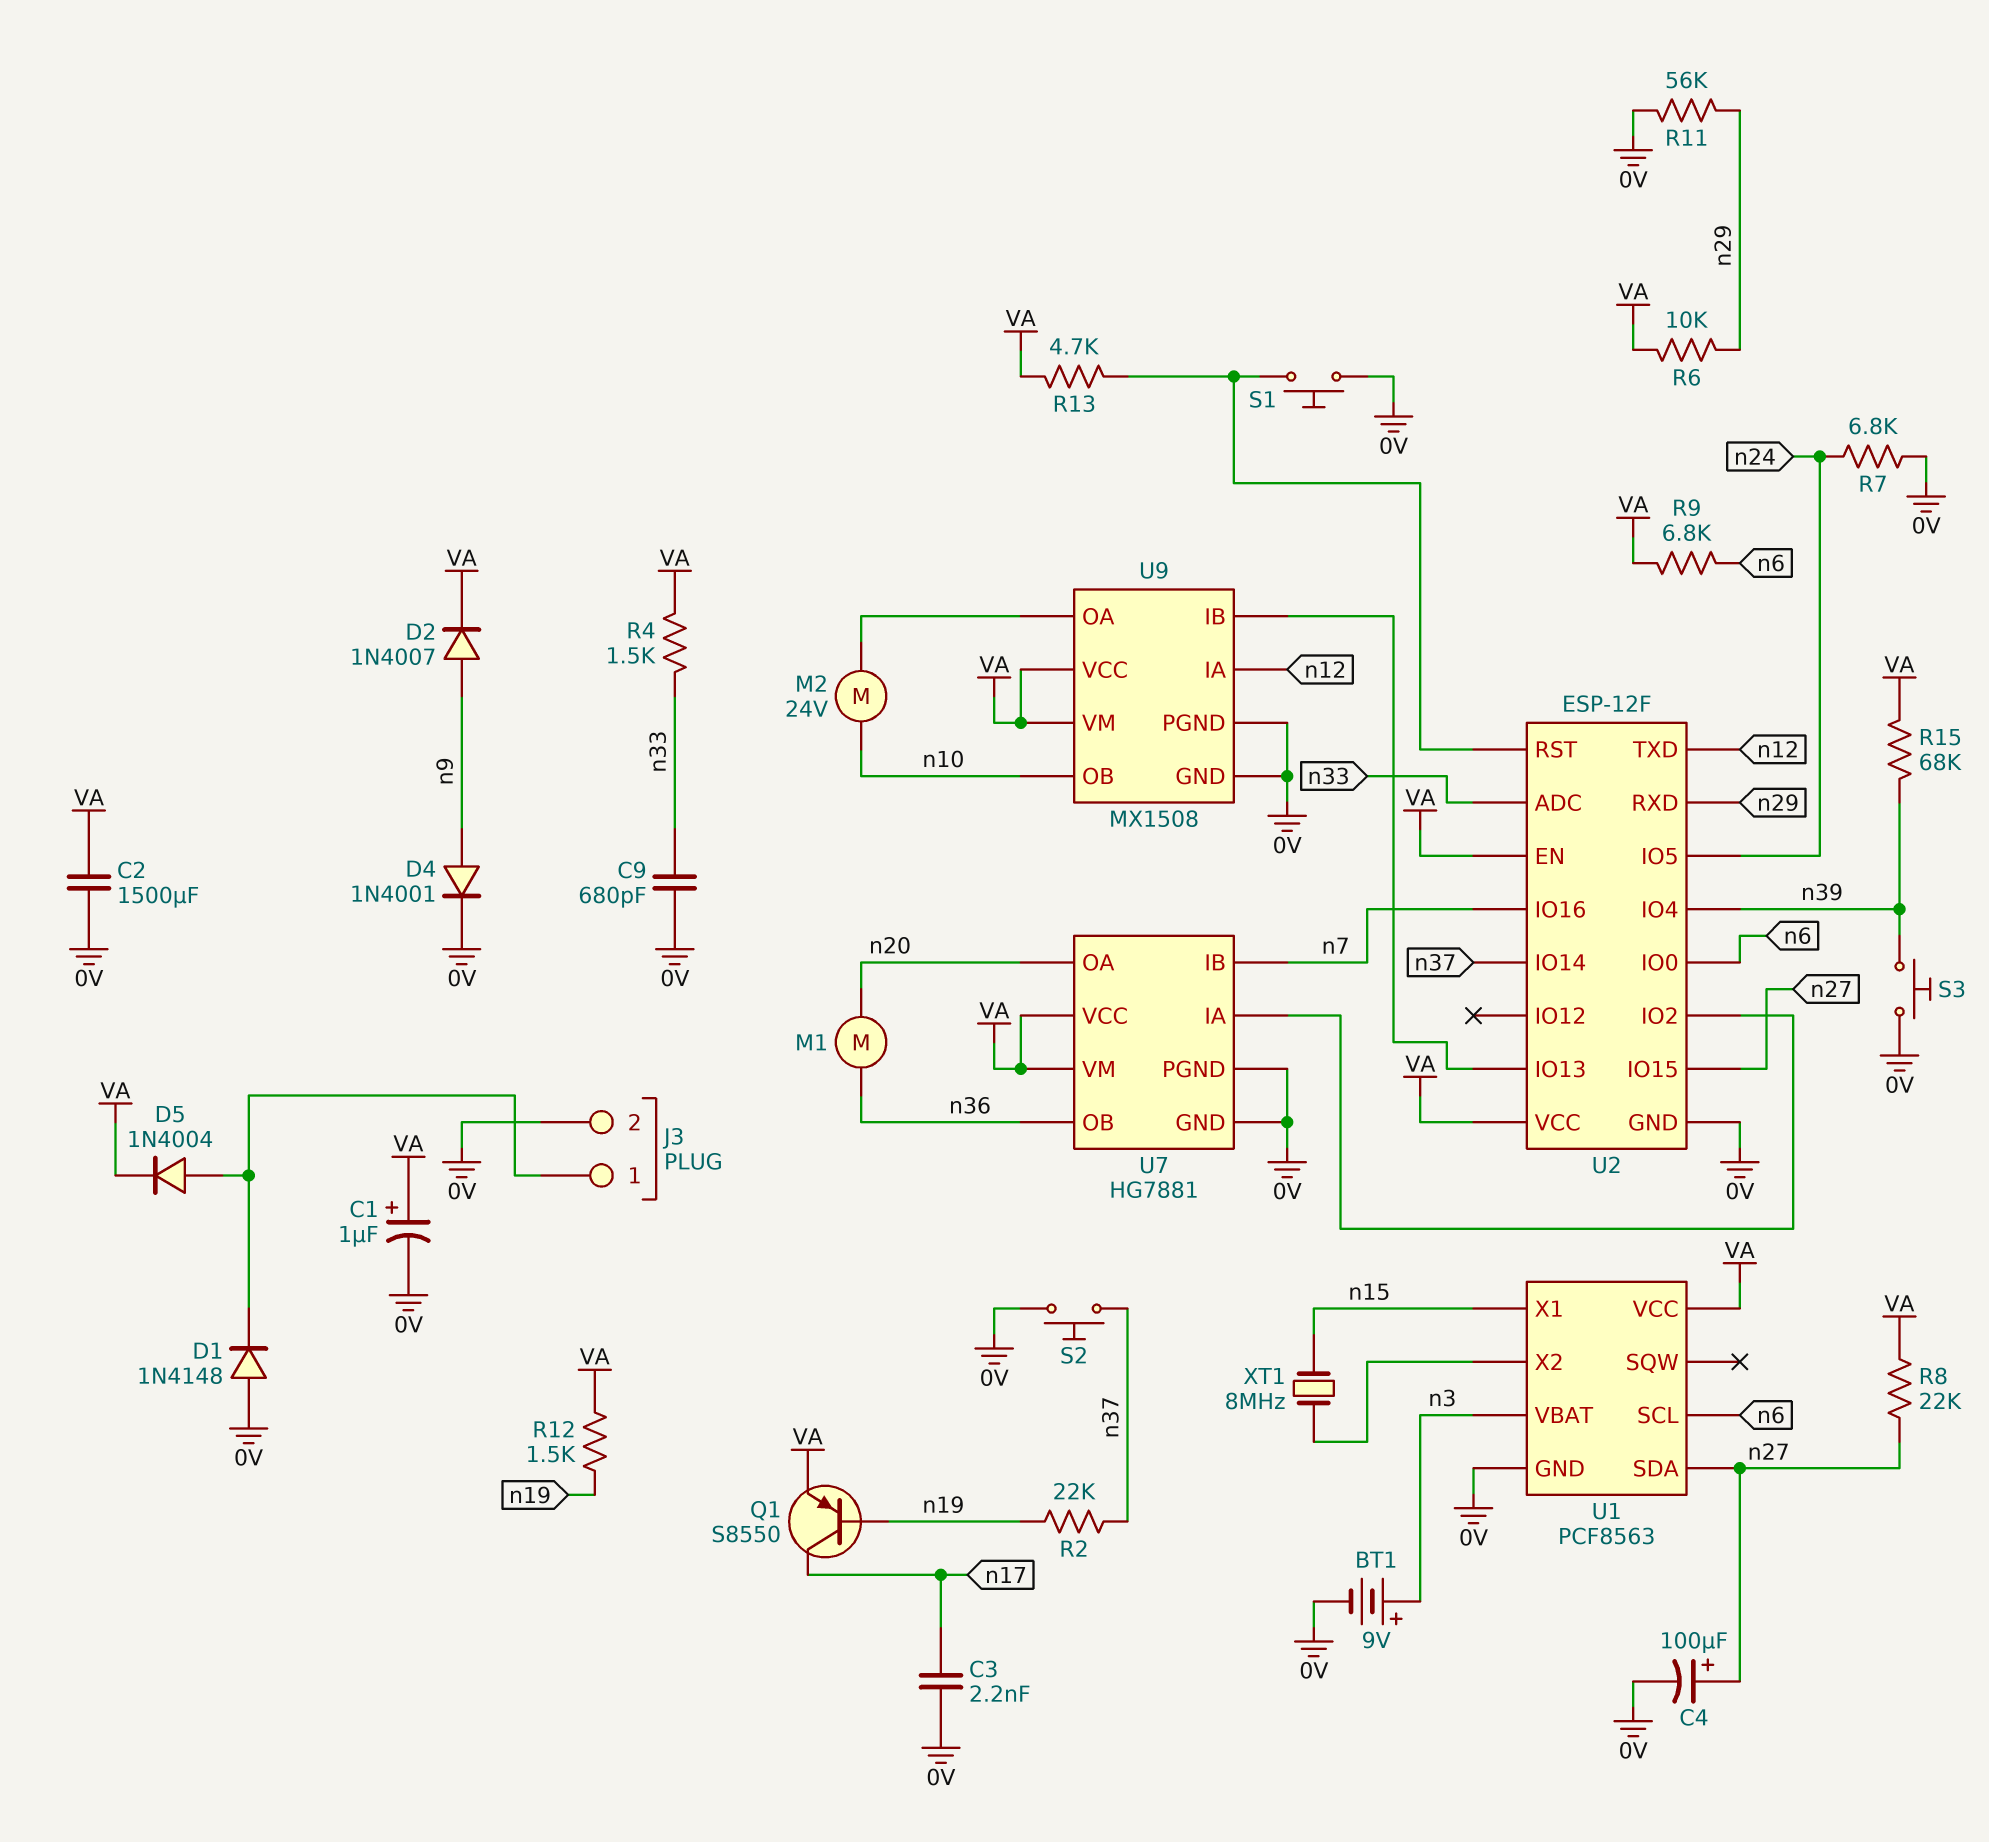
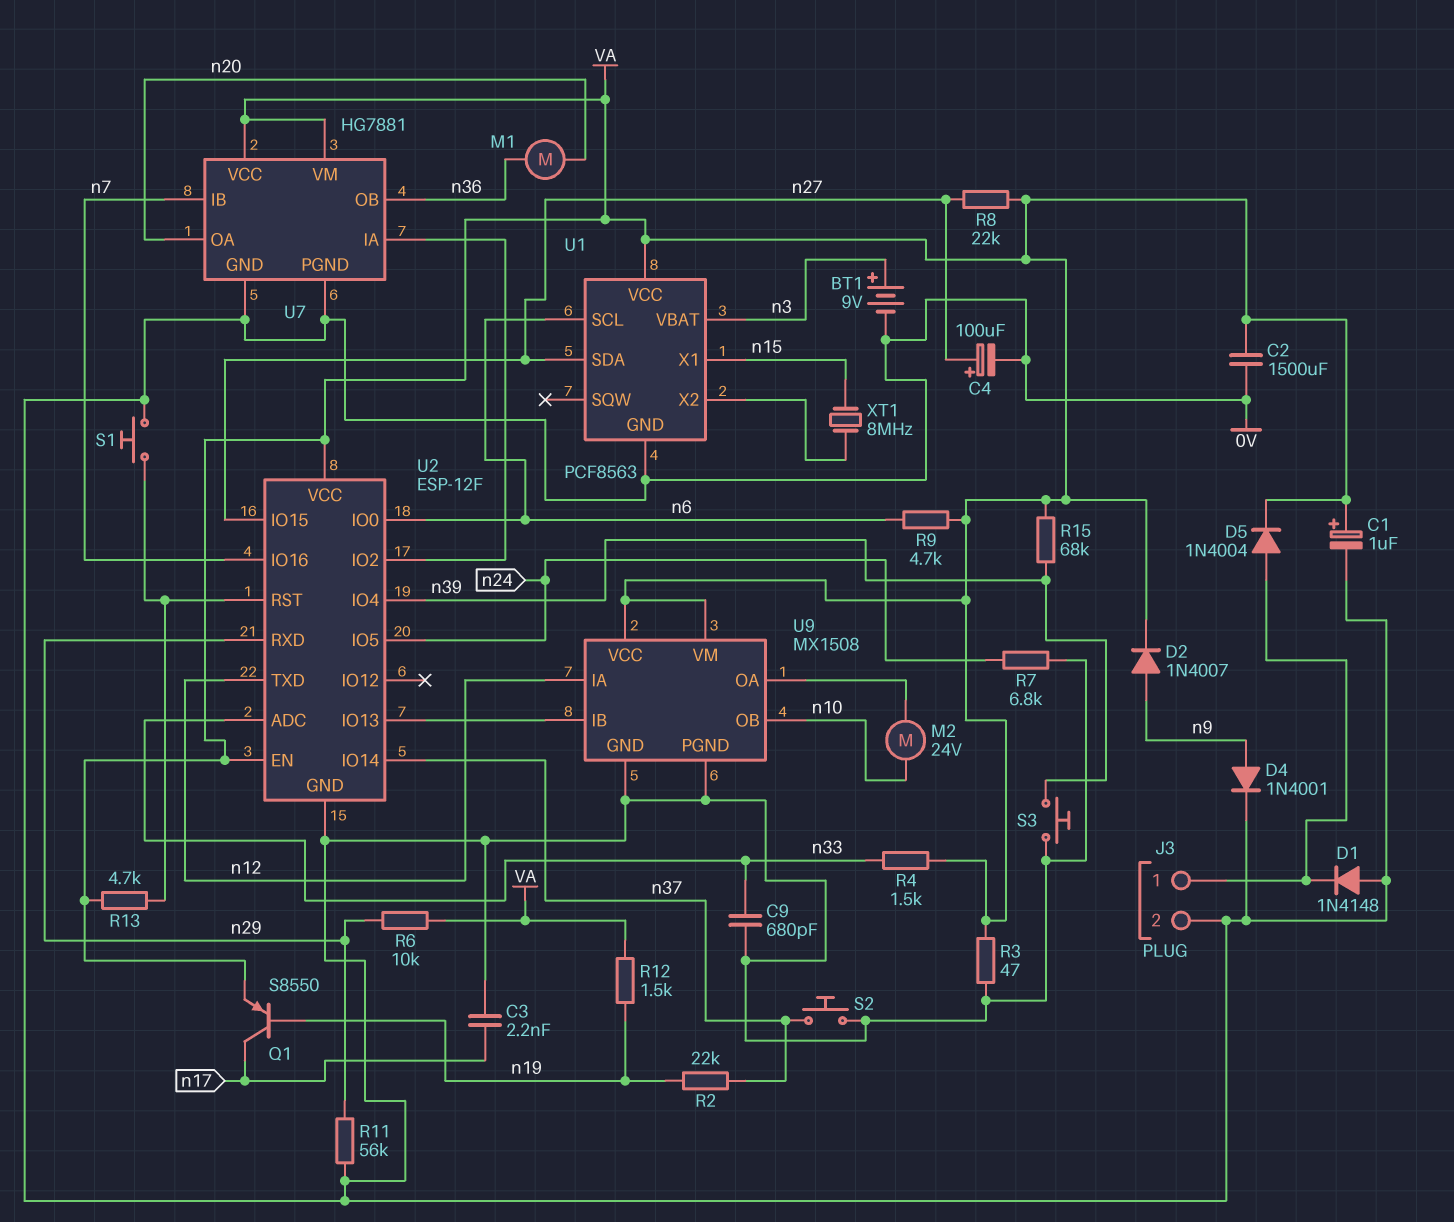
R3: none -> 47 (0V, VA)
R9: 6.8k (VA, n6) -> 4.7k (VA, n6)

